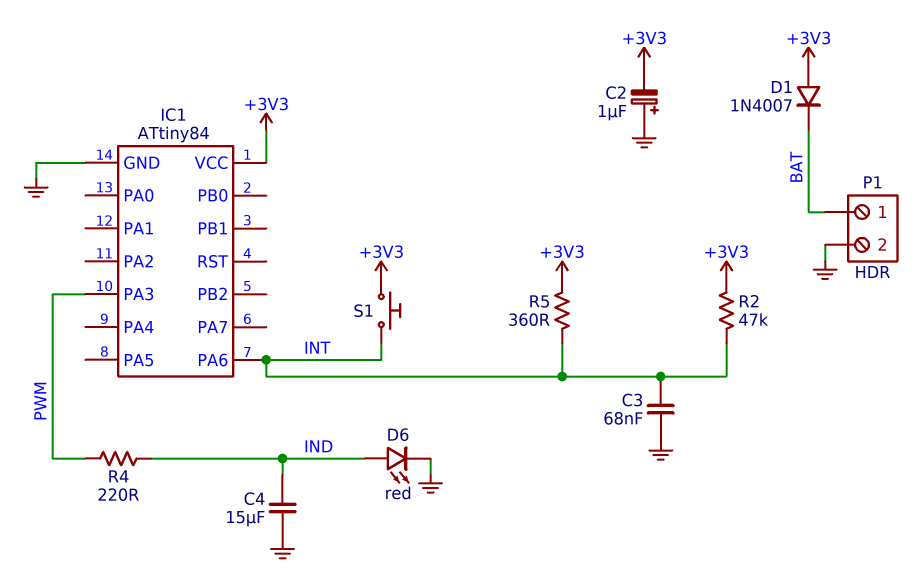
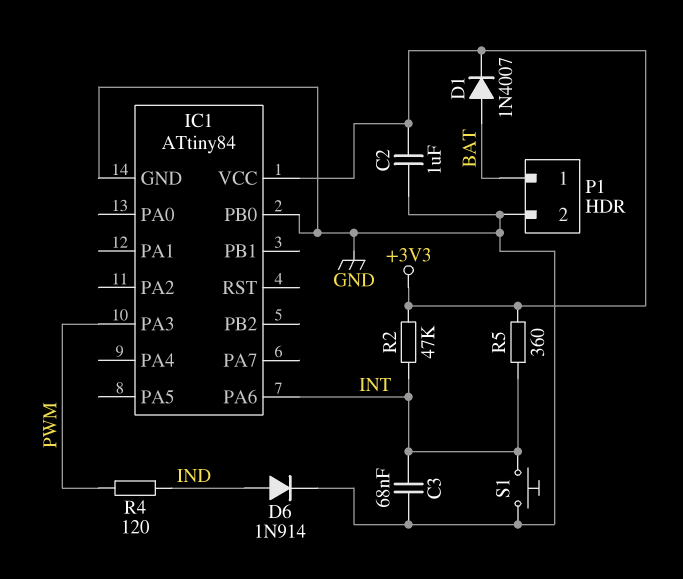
C2: 1uF (plus GND, minus +3V3) -> 1uF (+3V3, GND)
C4: 15uF (GND, IND) -> none
D1: diode 1N4007 (A +3V3, K BAT) -> diode 1N4007 (A BAT, K +3V3)
D6: LED red (A IND, K GND) -> diode 1N914 (A IND, K GND)
IC1 pin PB0: none -> GND
R4: 220 (IND, PWM) -> 120 (IND, PWM)
S1: button (+3V3, INT) -> button (GND, INT)

